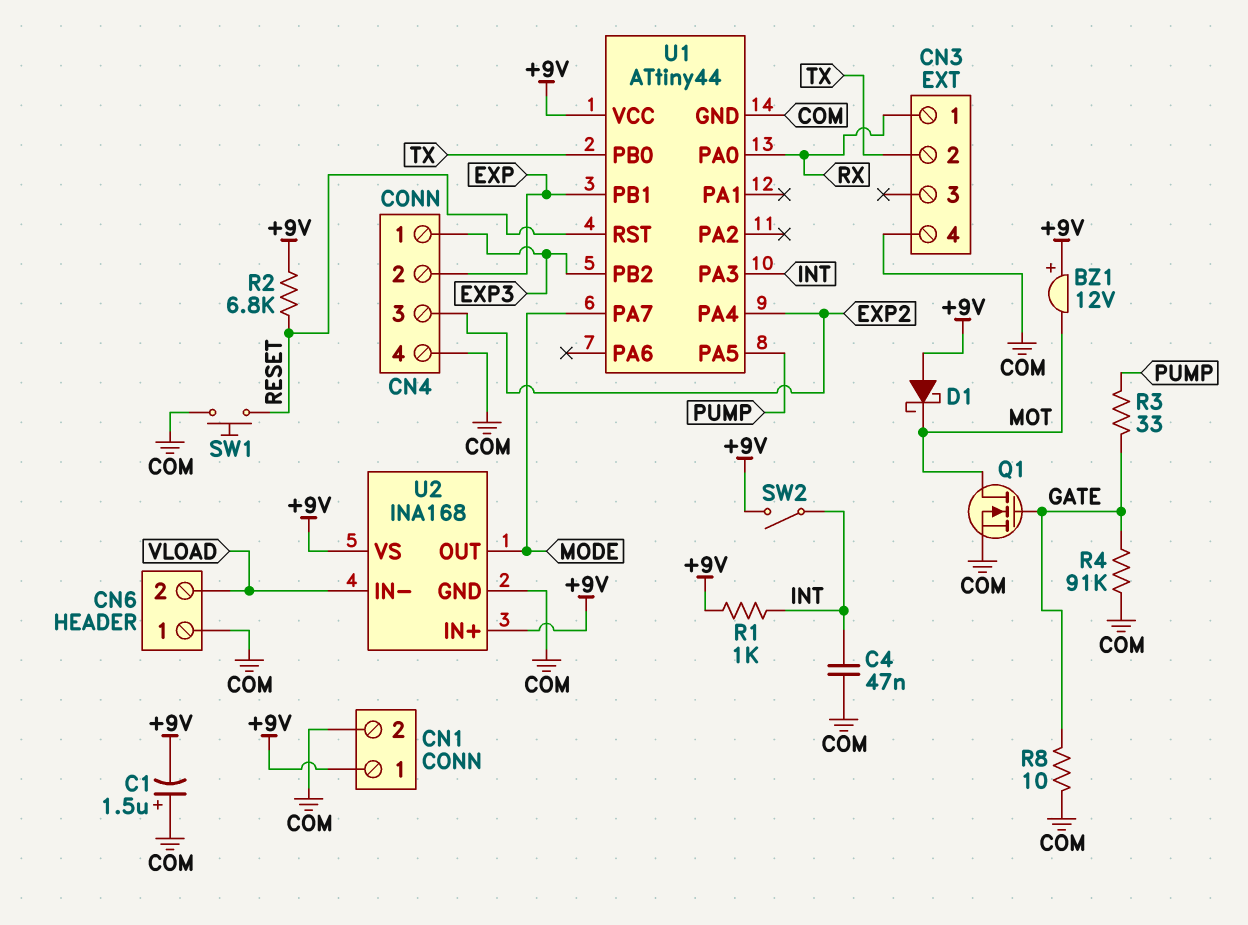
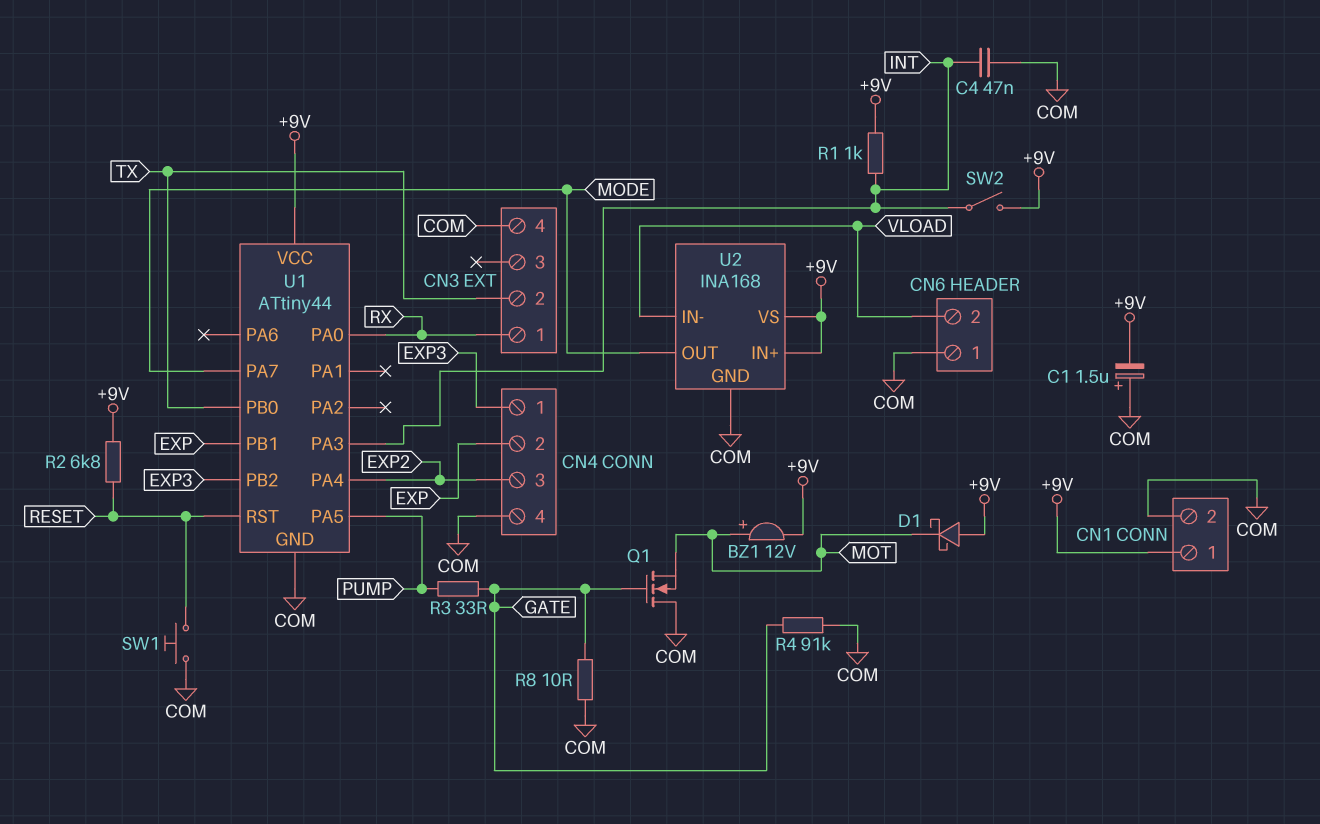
BZ1: buzzer 12V (plus +9V, minus MOT) -> buzzer 12V (plus MOT, minus +9V)
Q1: NMOS (G GATE, D MOT, S COM) -> NMOS (G GATE, D COM, S MOT)

